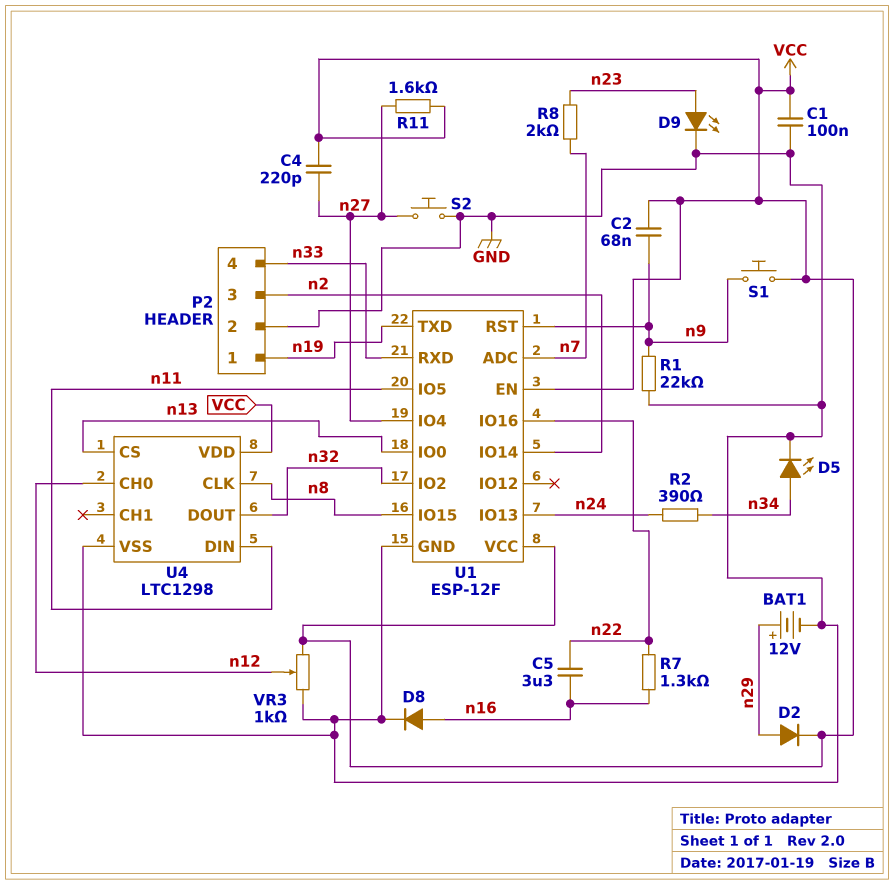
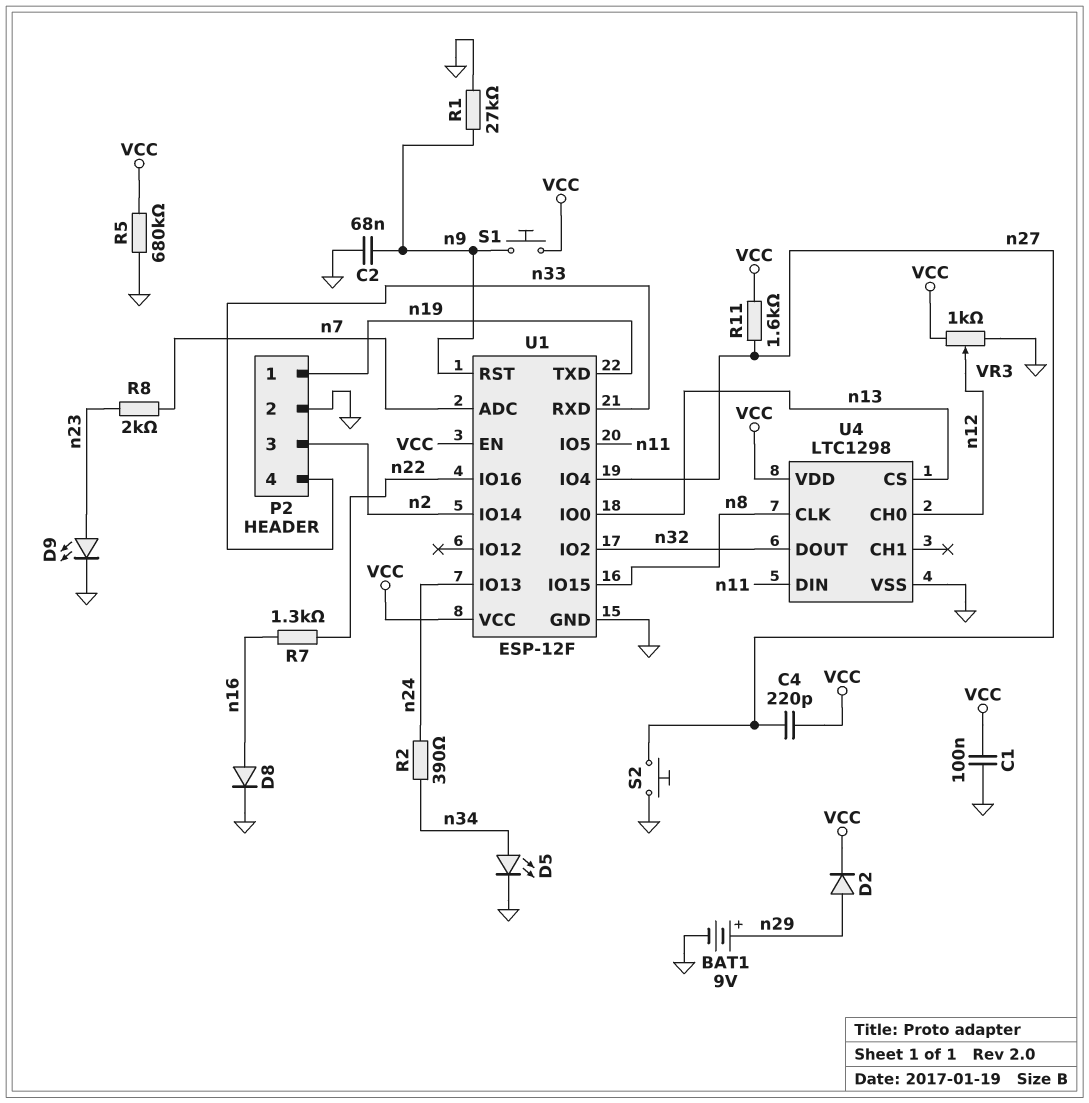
BAT1: 12V (plus n29, minus GND) -> 9V (plus n29, minus GND)
C2: 68nF (VCC, n9) -> 68nF (GND, n9)
C5: 3.3uF (n16, n22) -> none
R1: 22k (GND, n9) -> 27k (GND, n9)
R5: none -> 680k (GND, VCC)

